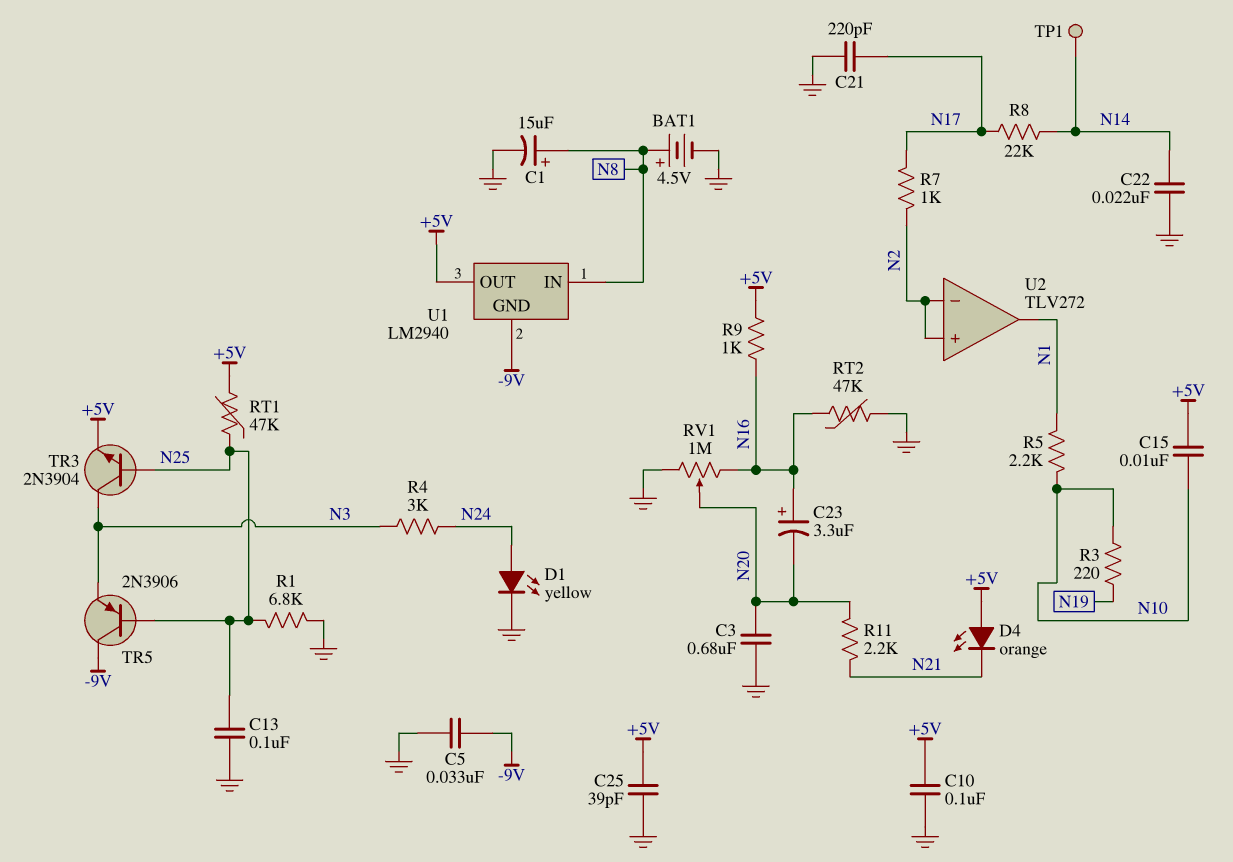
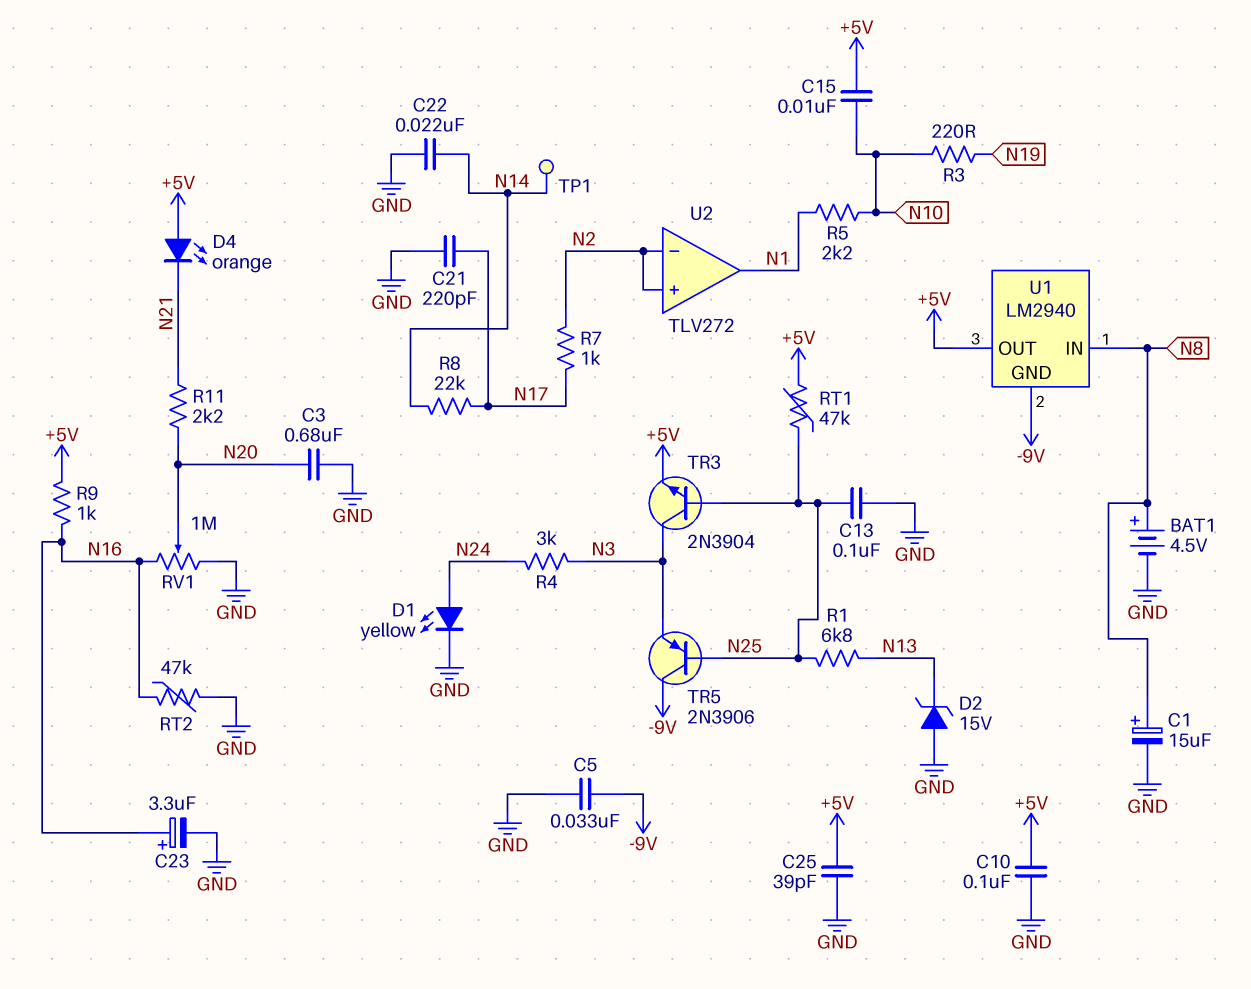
C23: 3.3uF (plus N16, minus N20) -> 3.3uF (plus N16, minus GND)
D2: none -> zener 15V (A GND, K N13)
R1: 6.8k (GND, N25) -> 6.8k (N13, N25)

